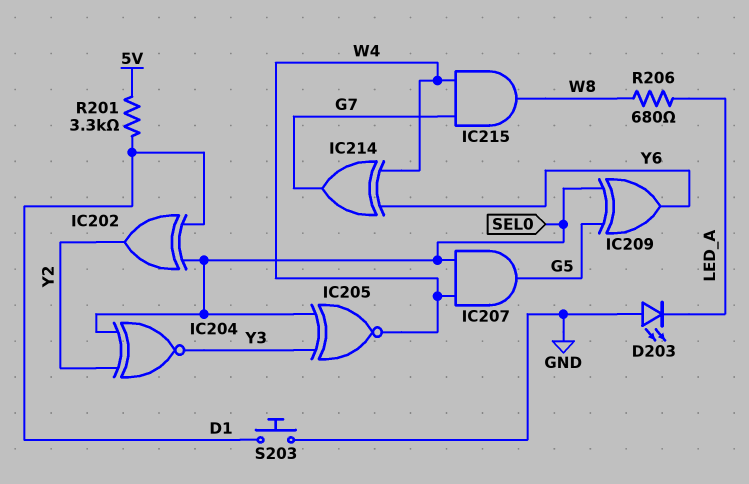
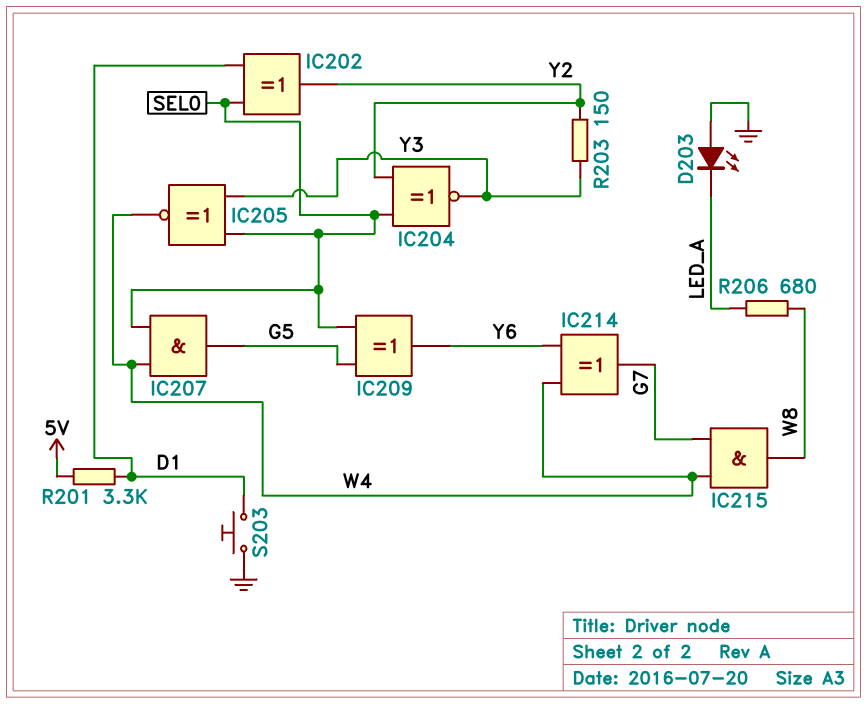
R203: none -> 150 (Y2, Y3)

